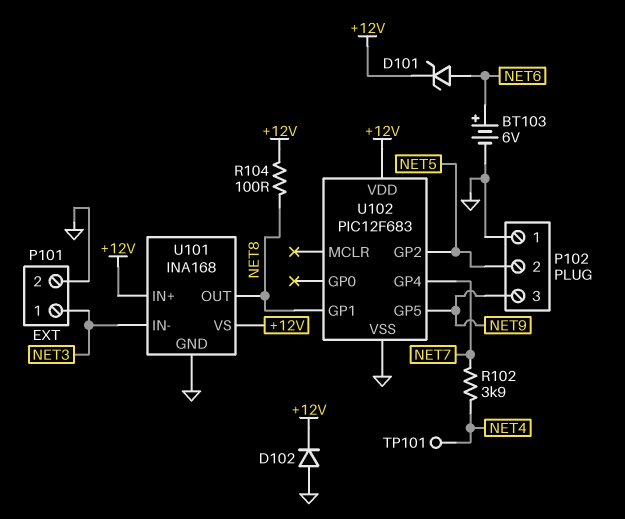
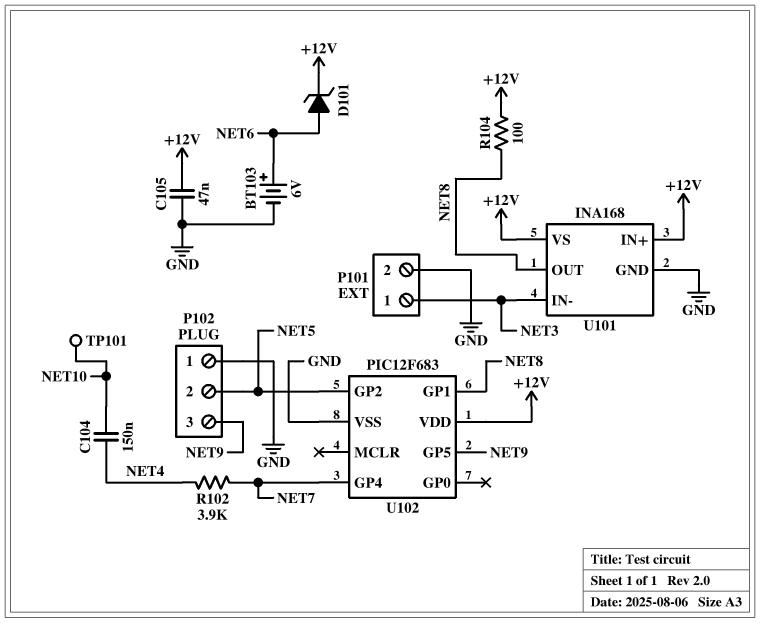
C104: none -> 150nF (NET4, NET10)
C105: none -> 47nF (+12V, GND)
D102: diode (A GND, K +12V) -> none
TP101: test point (NET4) -> test point (NET10)

